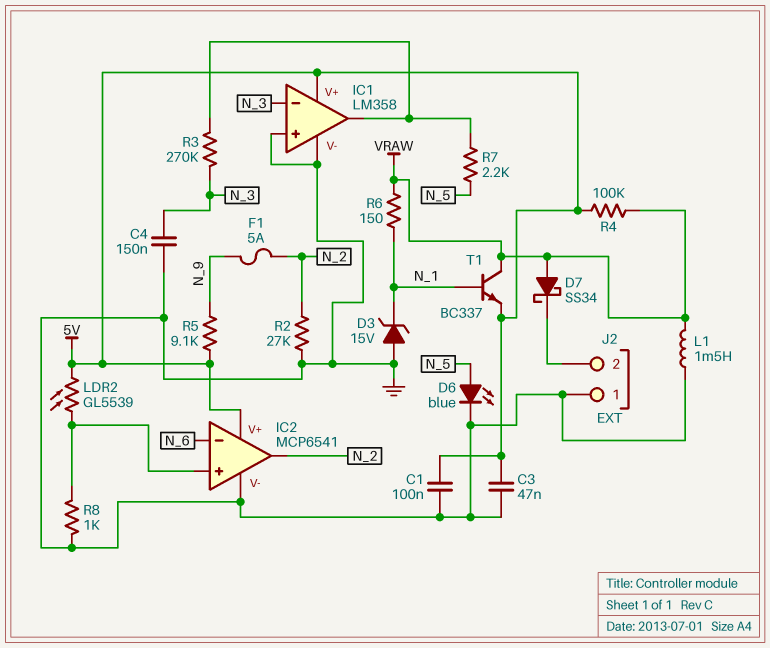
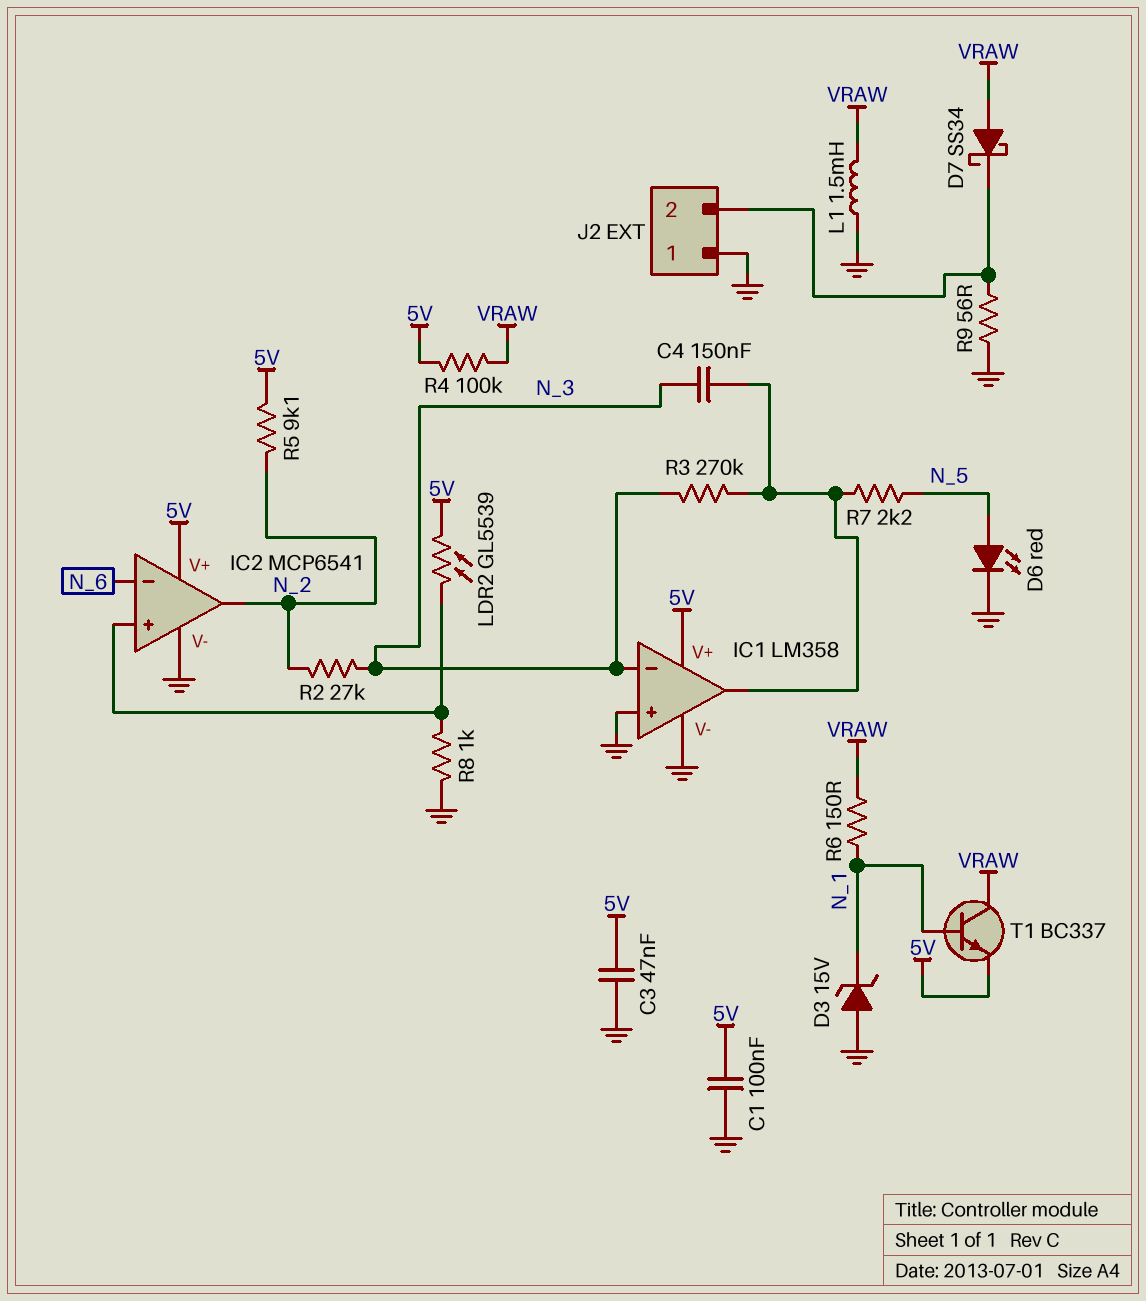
C4: 150nF (GND, N_3) -> 150nF (IC1/out, N_3)
D6: LED blue (A N_5, K GND) -> LED red (A N_5, K GND)
F1: 5A (N_2, N_9) -> none
R2: 27k (GND, N_2) -> 27k (N_2, N_3)
R5: 9.1k (5V, N_9) -> 9.1k (5V, N_2)
R9: none -> 56 (GND, J2/2)

